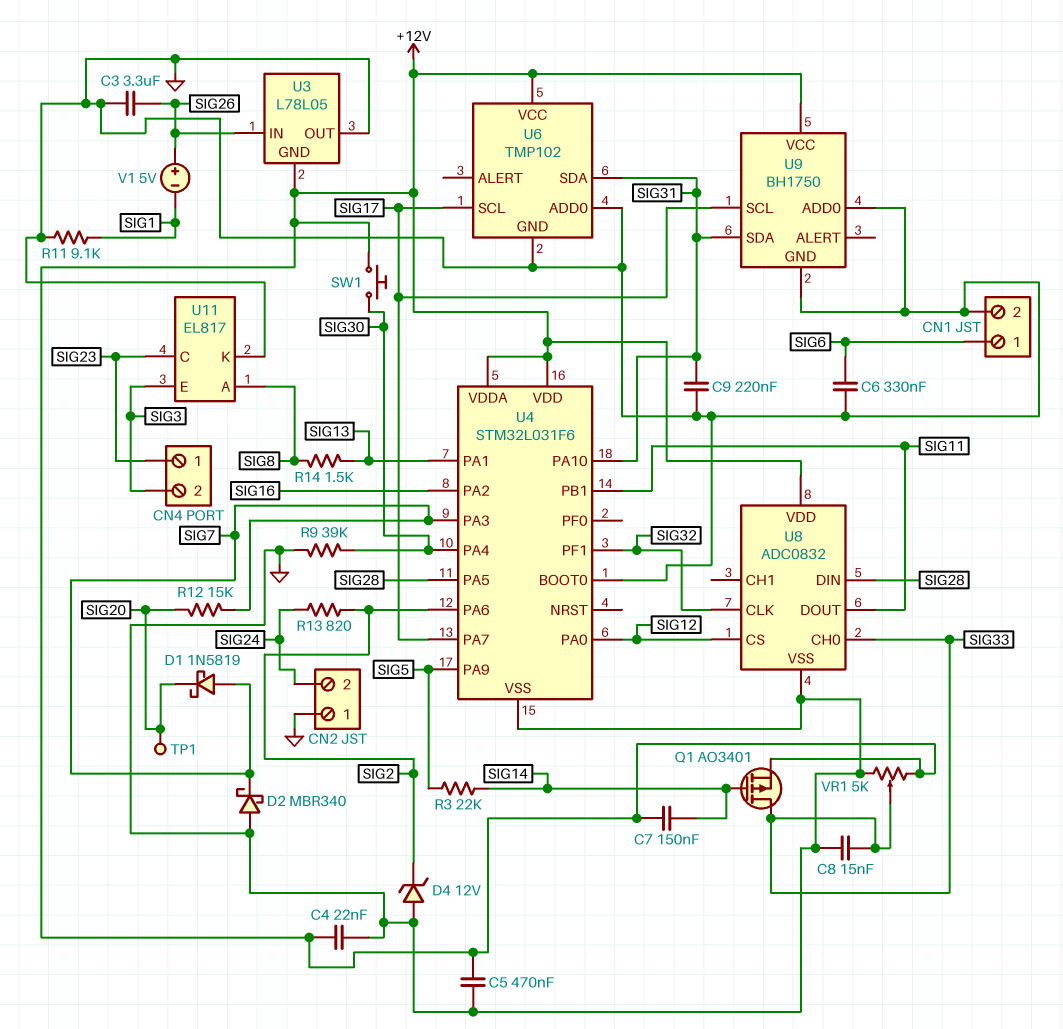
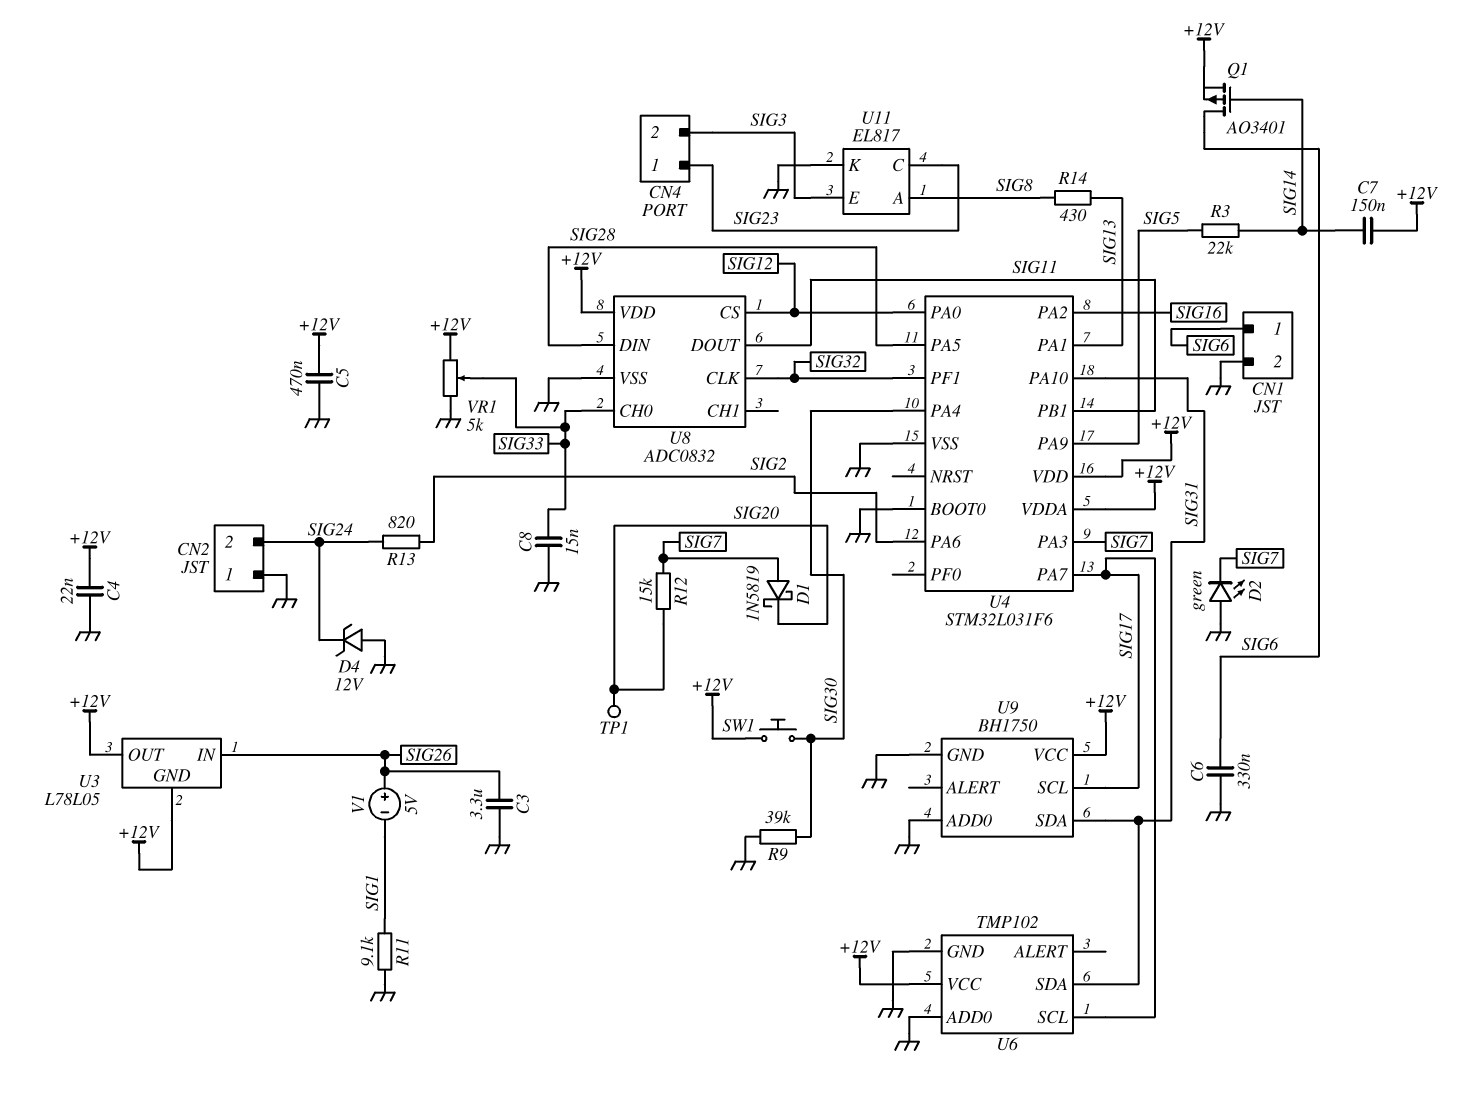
C9: 220nF (GND, SIG31) -> none
D2: schottky MBR340 (A GND, K SIG7) -> LED green (A GND, K SIG7)
D4: zener 12V (A GND, K SIG2) -> zener 12V (A GND, K SIG24)
Q1: PMOS AO3401 (G SIG14, D SIG33, S +12V) -> PMOS AO3401 (G SIG14, D SIG6, S +12V)
R14: 1.5k (SIG8, SIG13) -> 430 (SIG8, SIG13)
U3 pin OUT: GND -> +12V

